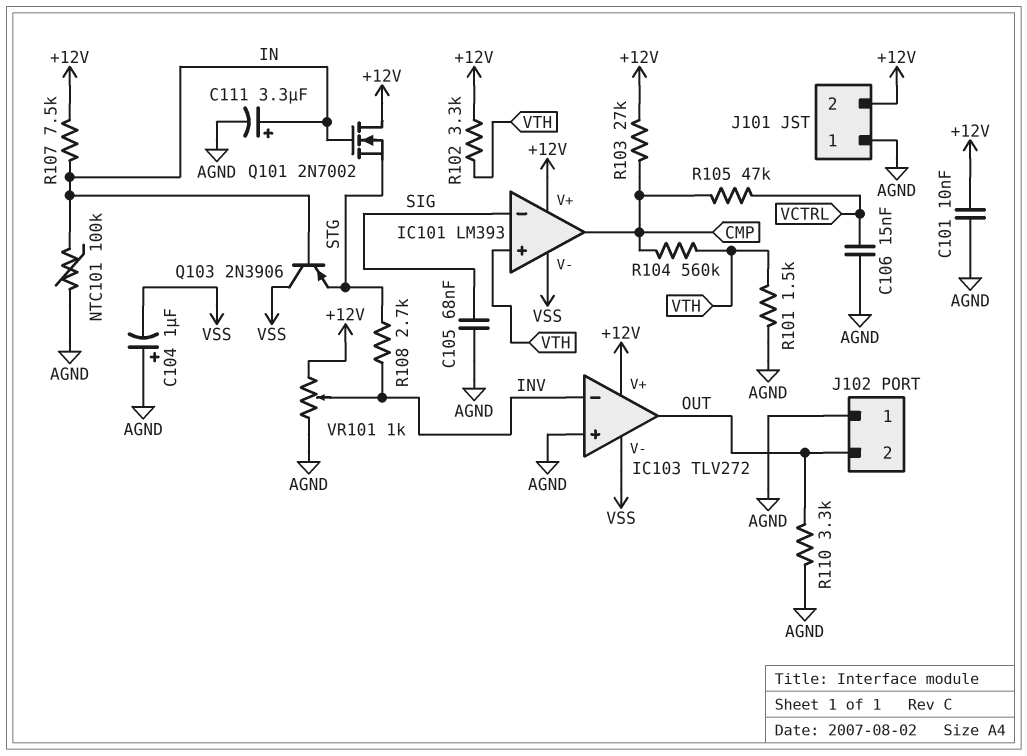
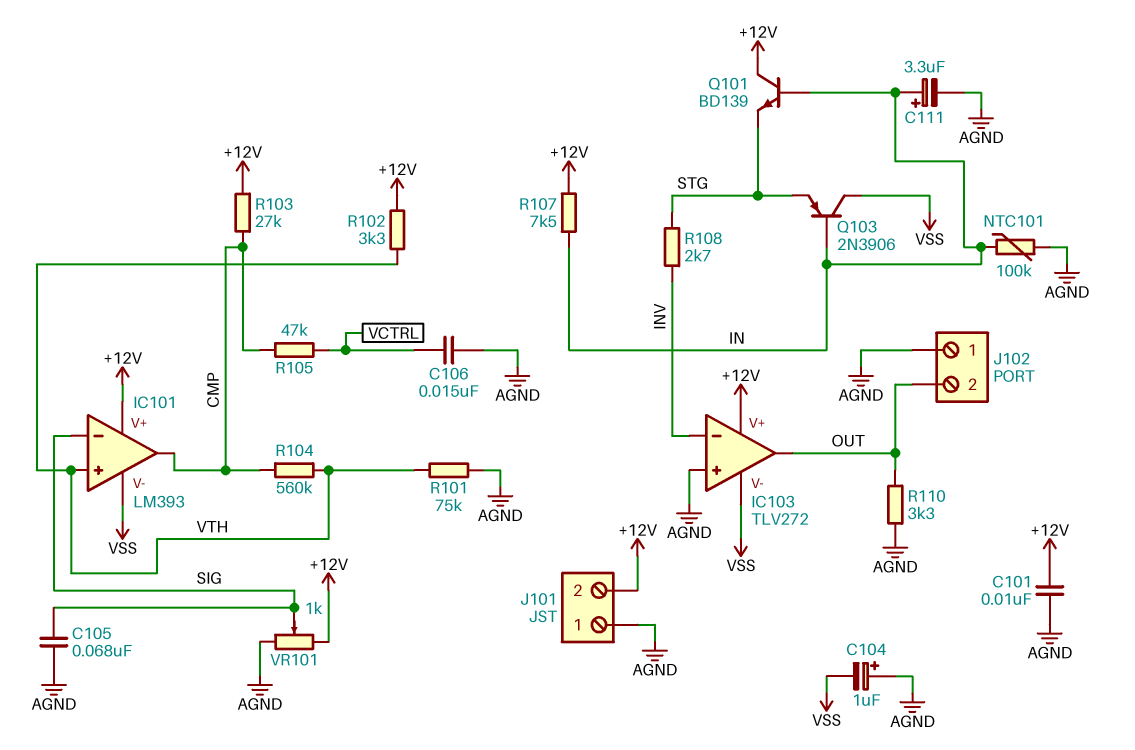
Q101: NMOS 2N7002 (G IN, D +12V, S STG) -> NPN BD139 (B IN, C +12V, E STG)
R101: 1.5k (AGND, VTH) -> 75k (AGND, VTH)
VR101: 1k (+12V, AGND, wiper INV) -> 1k (+12V, AGND, wiper SIG)

